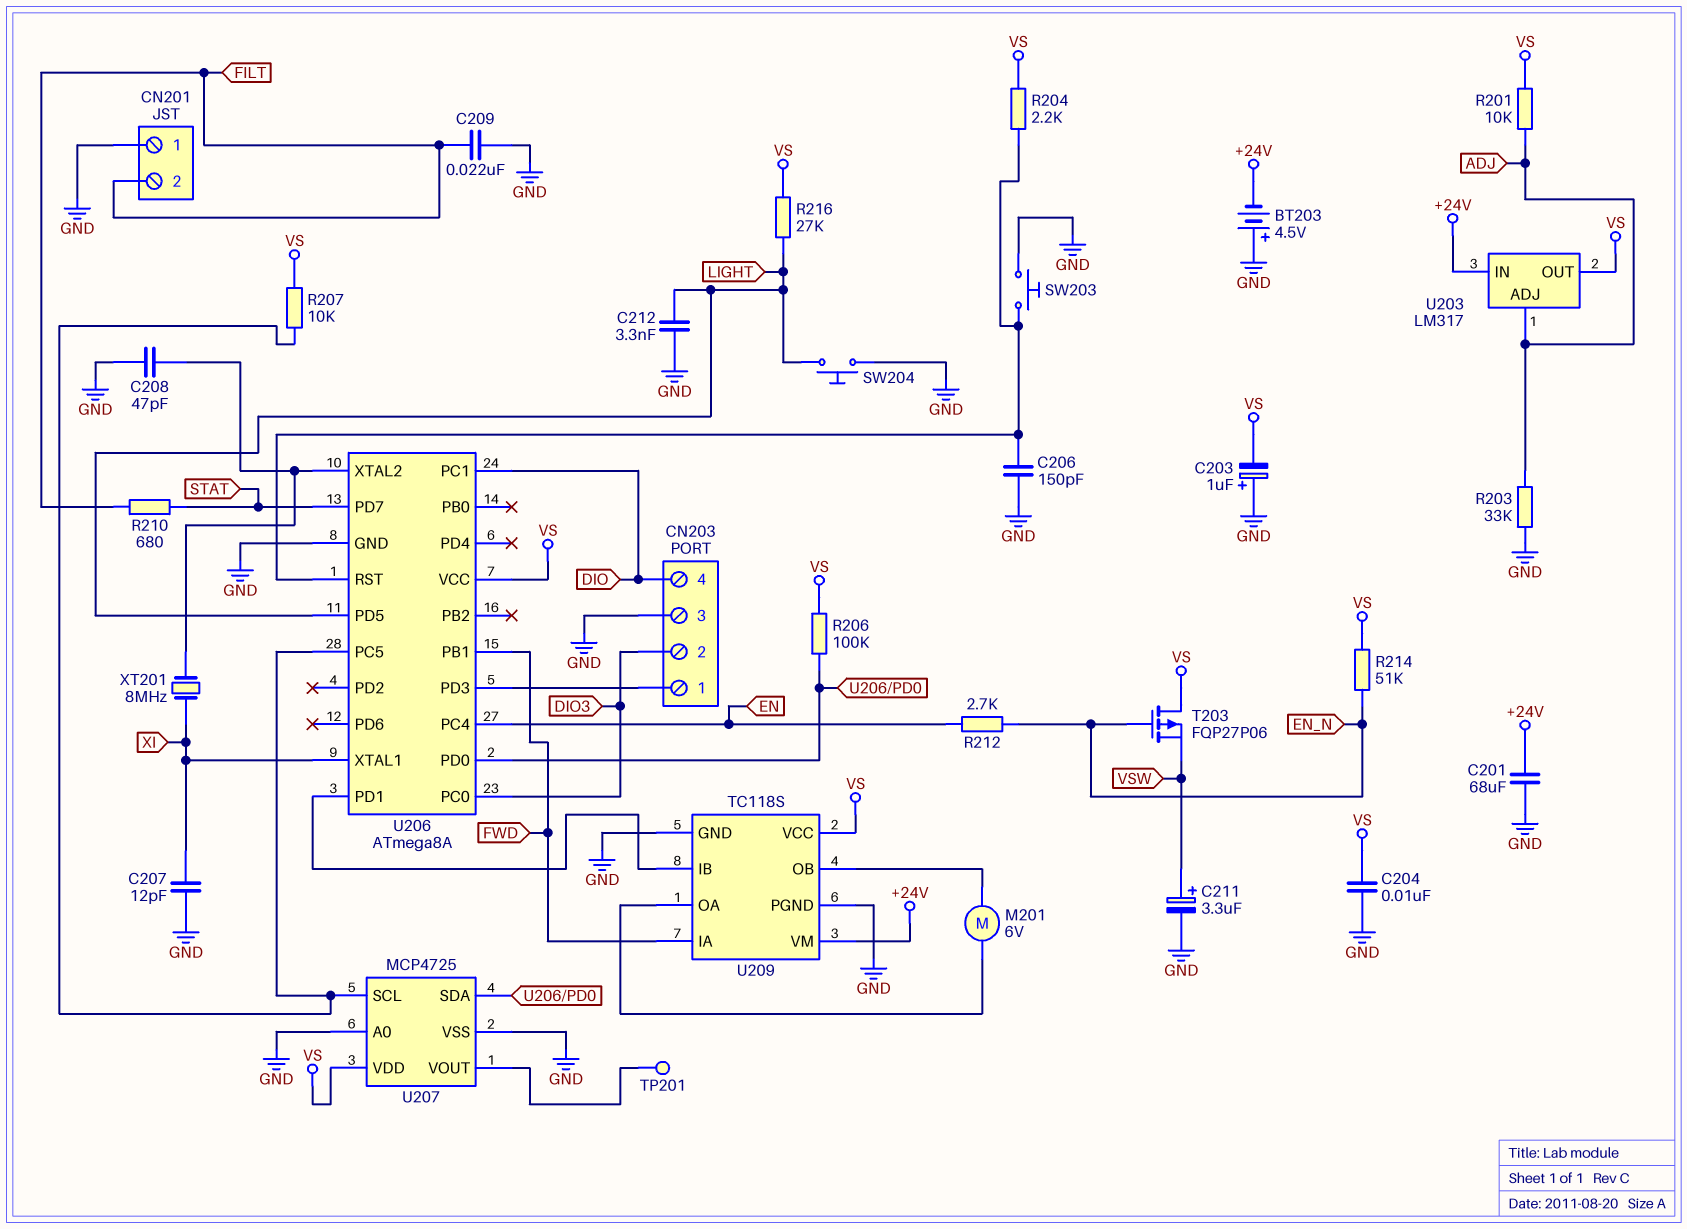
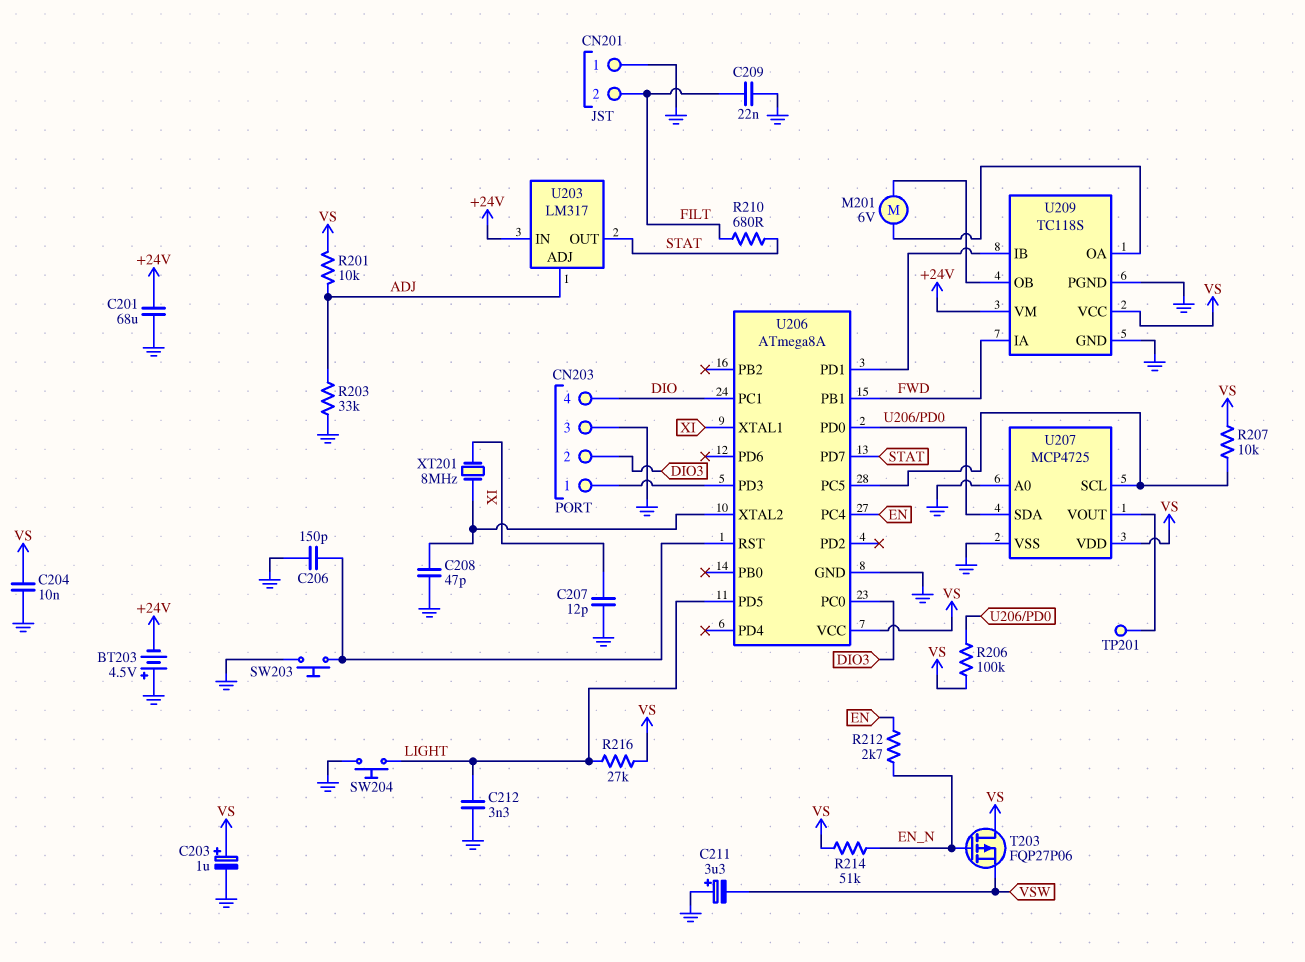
C203: 1uF (plus GND, minus VS) -> 1uF (plus VS, minus GND)
C211: 3.3uF (plus VSW, minus GND) -> 3.3uF (plus GND, minus VSW)
R204: 2.2k (U206/RST, VS) -> none
U203 pin OUT: VS -> STAT

